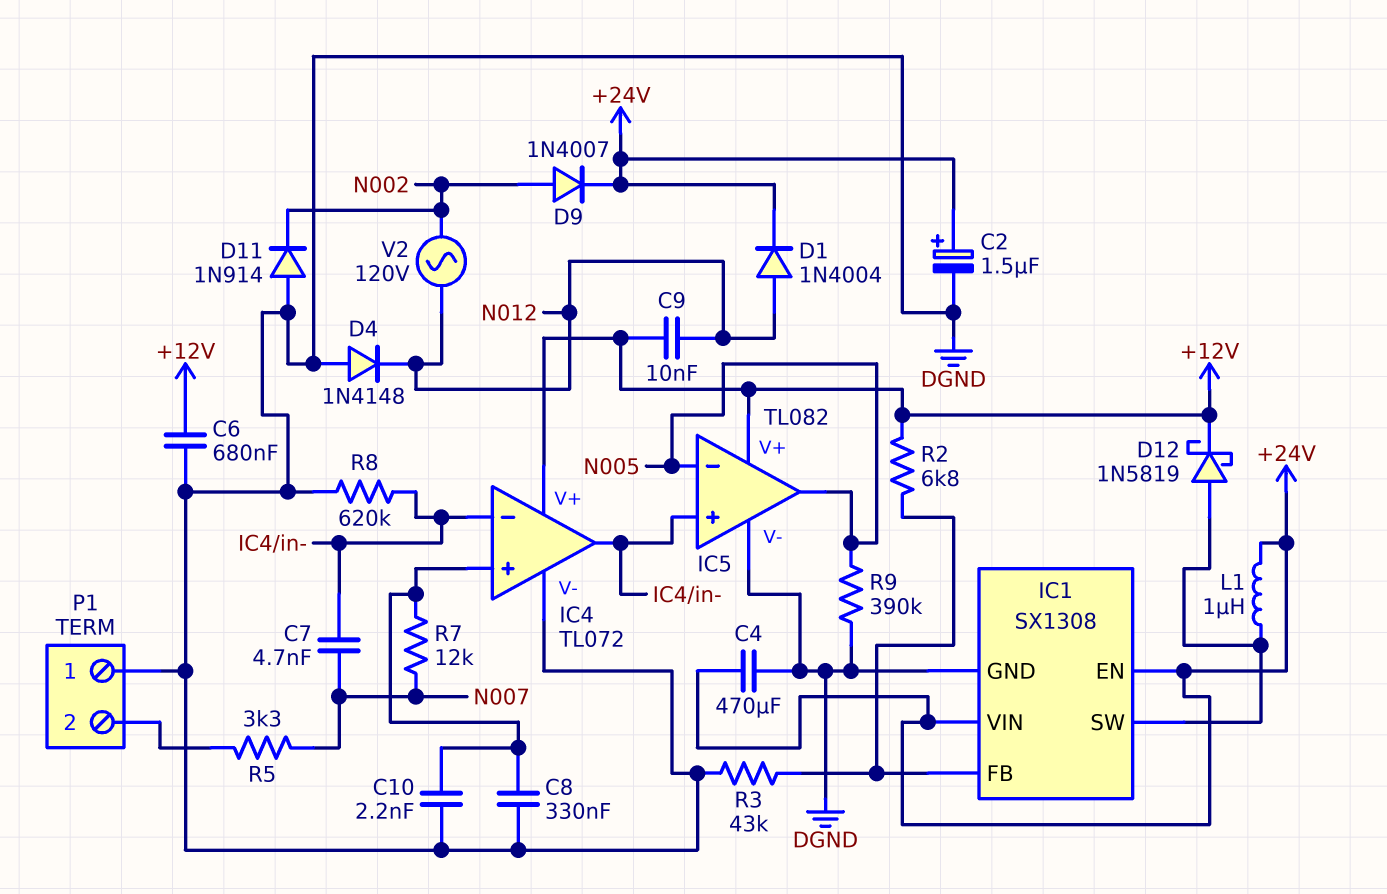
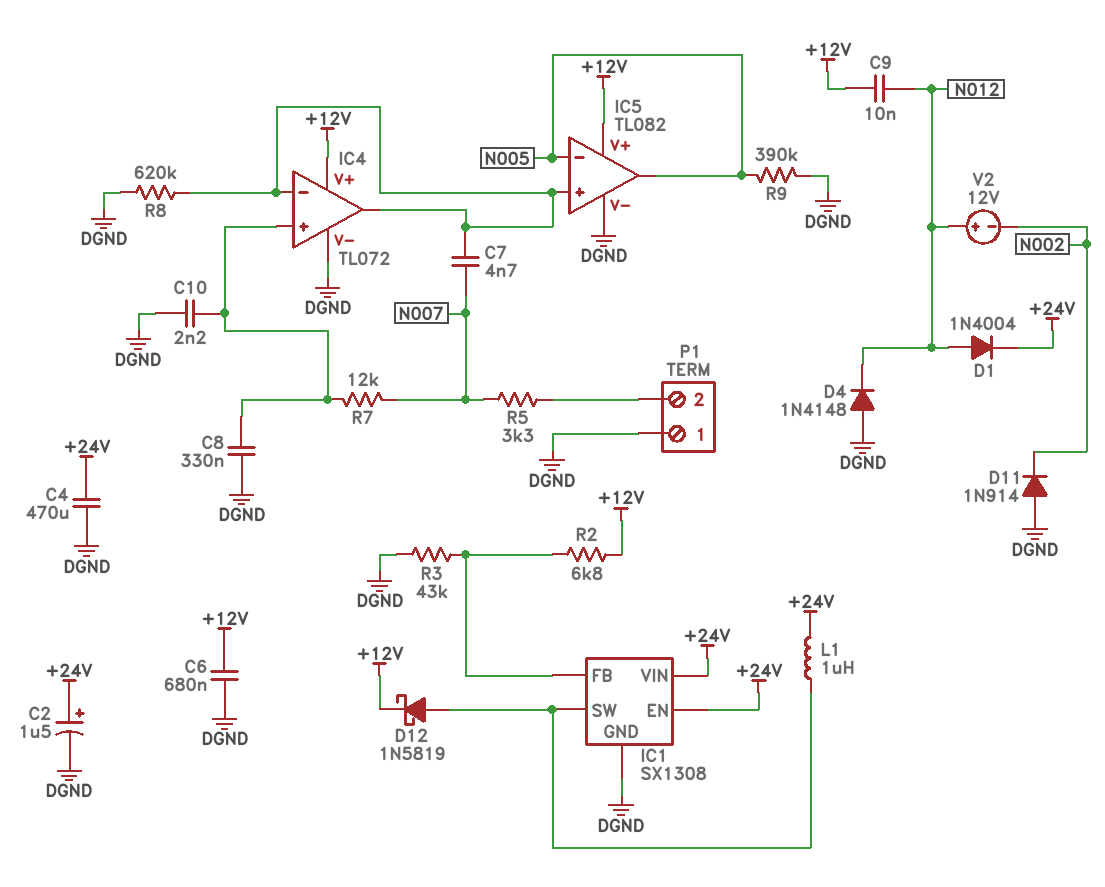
D9: diode 1N4007 (A N002, K +24V) -> none
V2: AC 120V (N002, N012) -> 12V (plus N012, minus N002)

